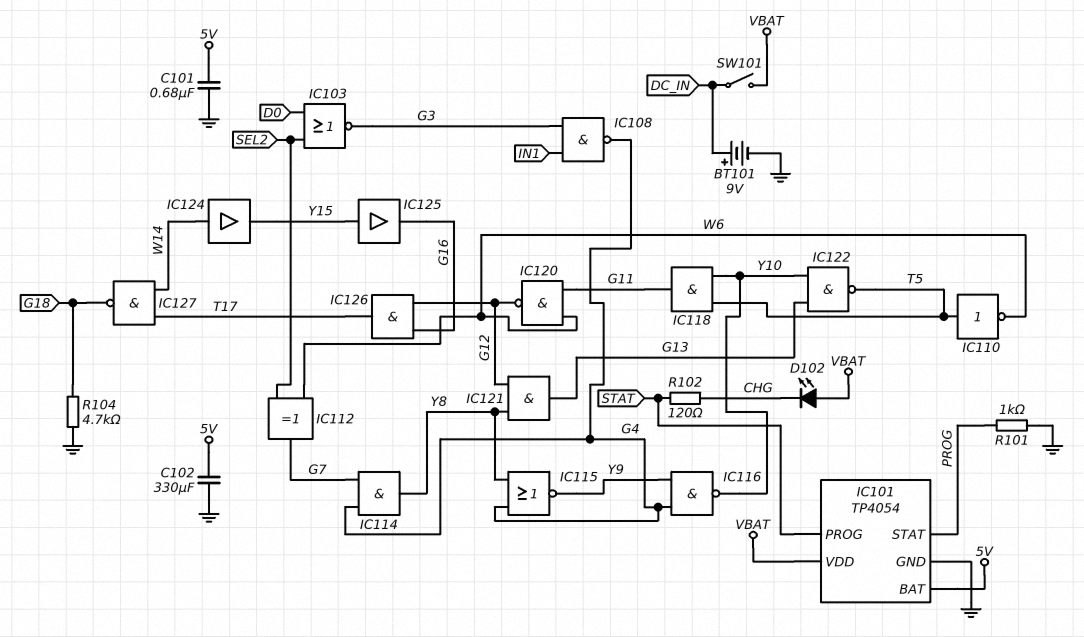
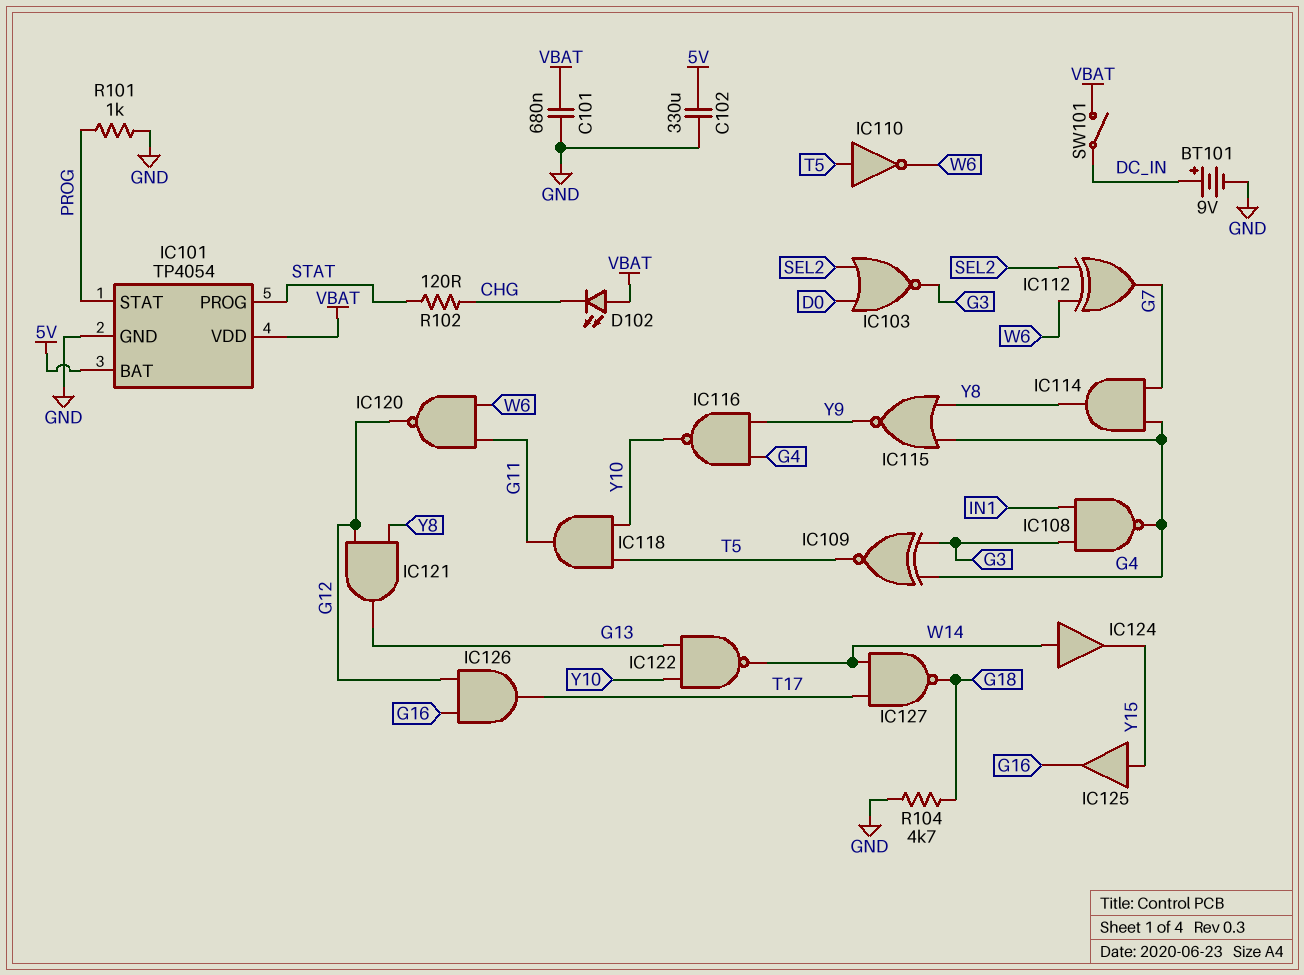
C101: 680nF (5V, GND) -> 680nF (GND, VBAT)
IC109: none -> XNOR (in G3, in G4, out T5)
IC122: NAND (in G13, in Y10, out T5) -> NAND (in G13, in Y10, out W14)

